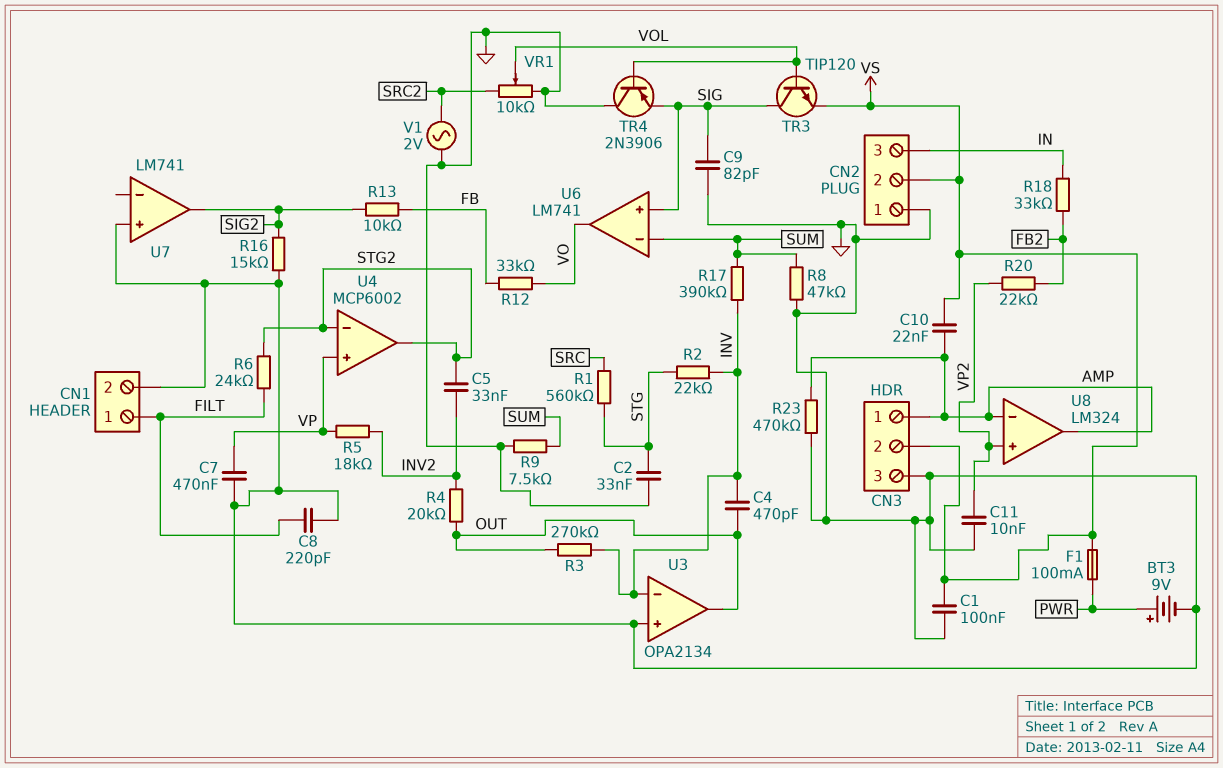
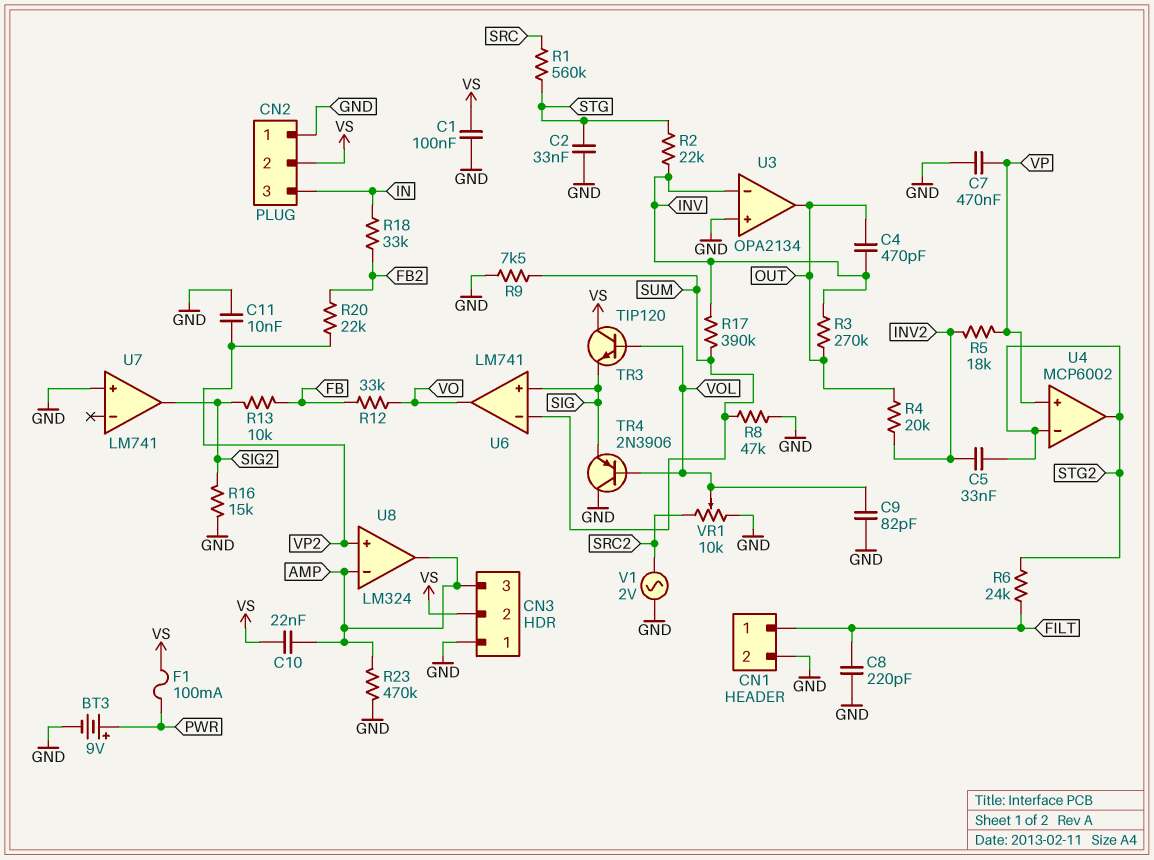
C9: 82pF (GND, SIG) -> 82pF (GND, VOL)
CN3 pin 1: AMP -> GND
CN3 pin 3: GND -> AMP
TR3: NPN TIP120 (B VOL, C SIG, E VS) -> NPN TIP120 (B VOL, C VS, E SIG)

